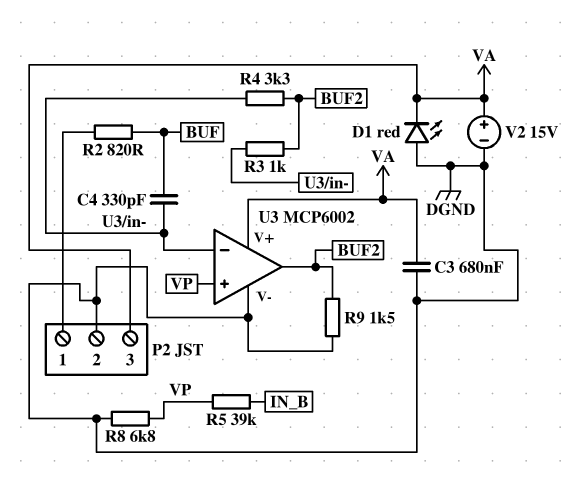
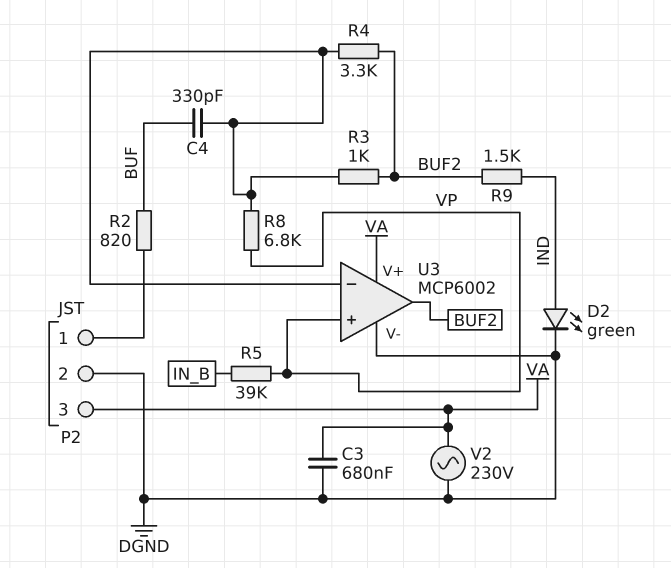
D1: LED red (A DGND, K VA) -> none
D2: none -> LED green (A IND, K DGND)
R8: 6.8k (DGND, VP) -> 6.8k (U3/in-, VP)
R9: 1.5k (BUF2, DGND) -> 1.5k (BUF2, IND)
V2: 15V (plus VA, minus DGND) -> AC 230V (DGND, VA)

